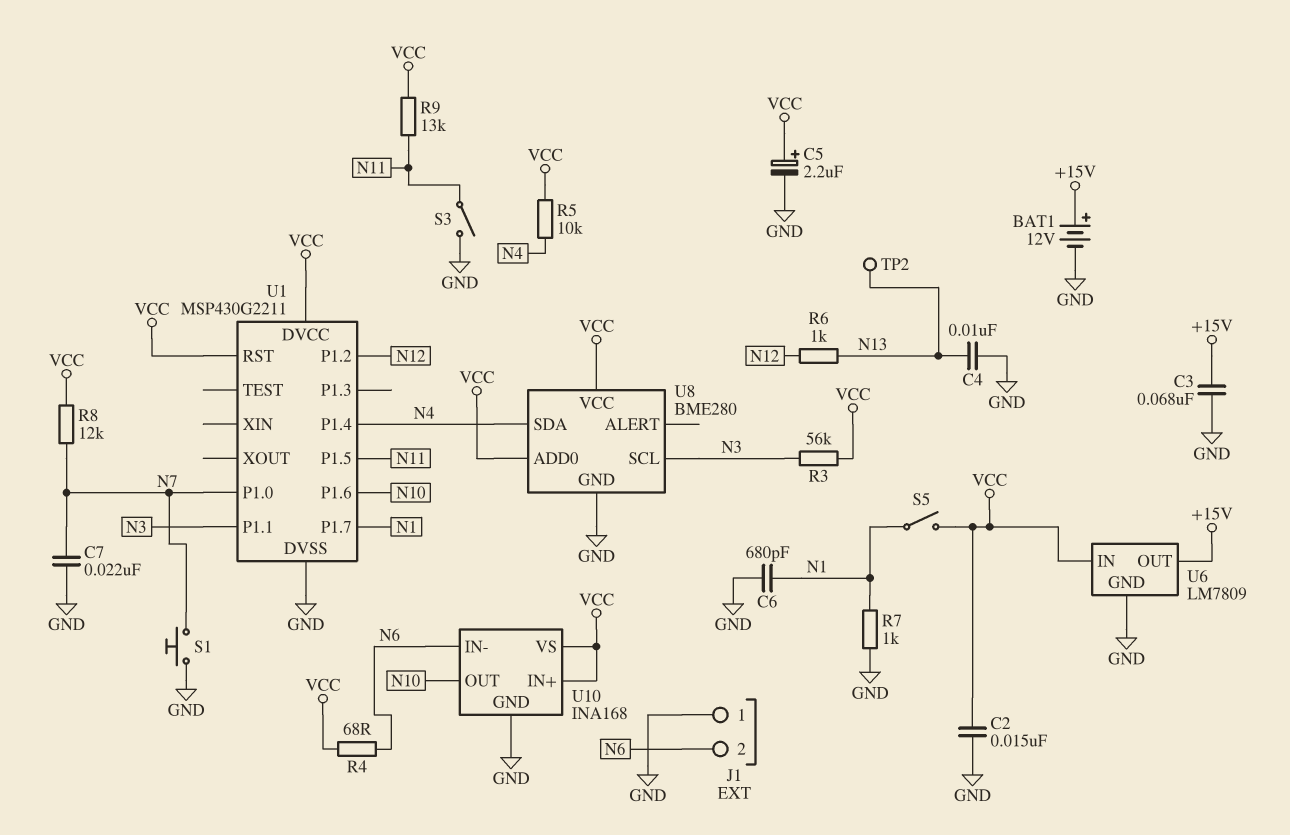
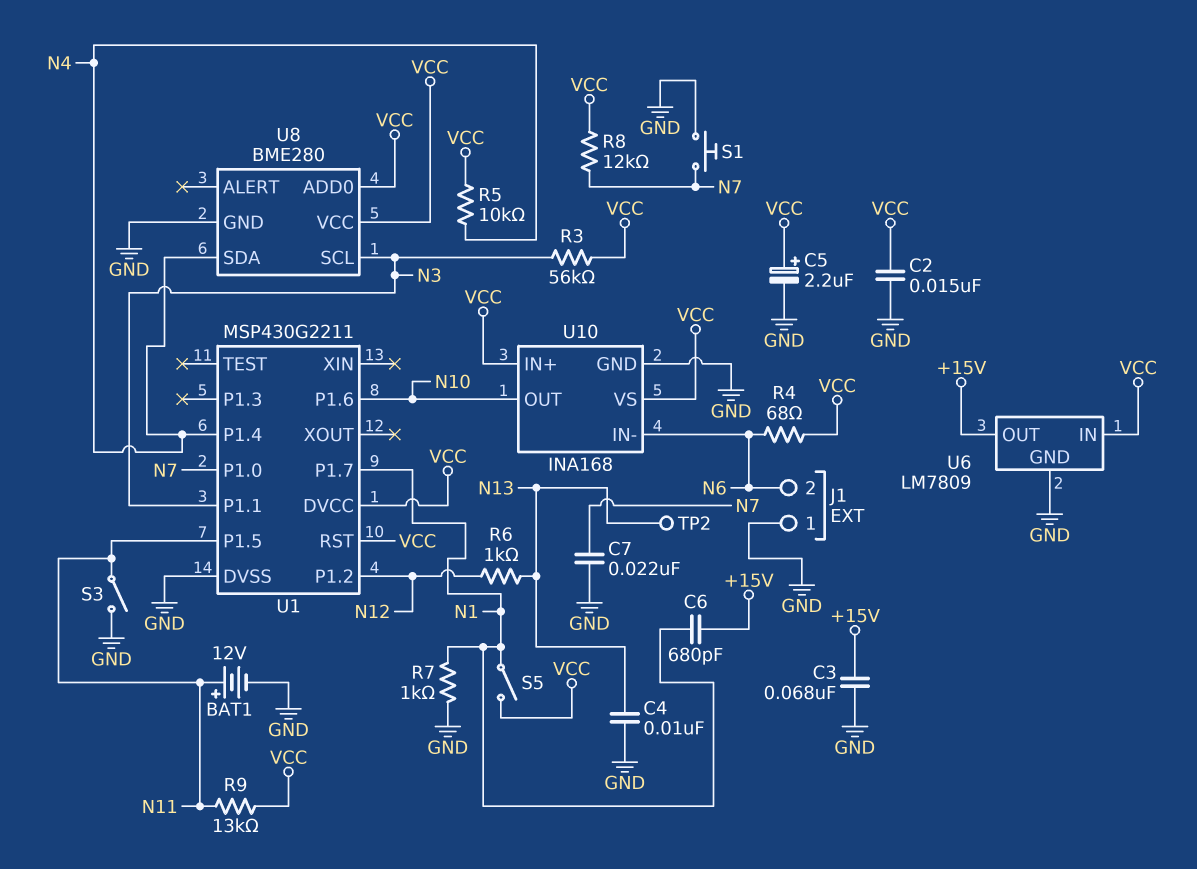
BAT1: 12V (plus +15V, minus GND) -> 12V (plus N11, minus GND)
C6: 680pF (GND, N1) -> 680pF (+15V, N1)

